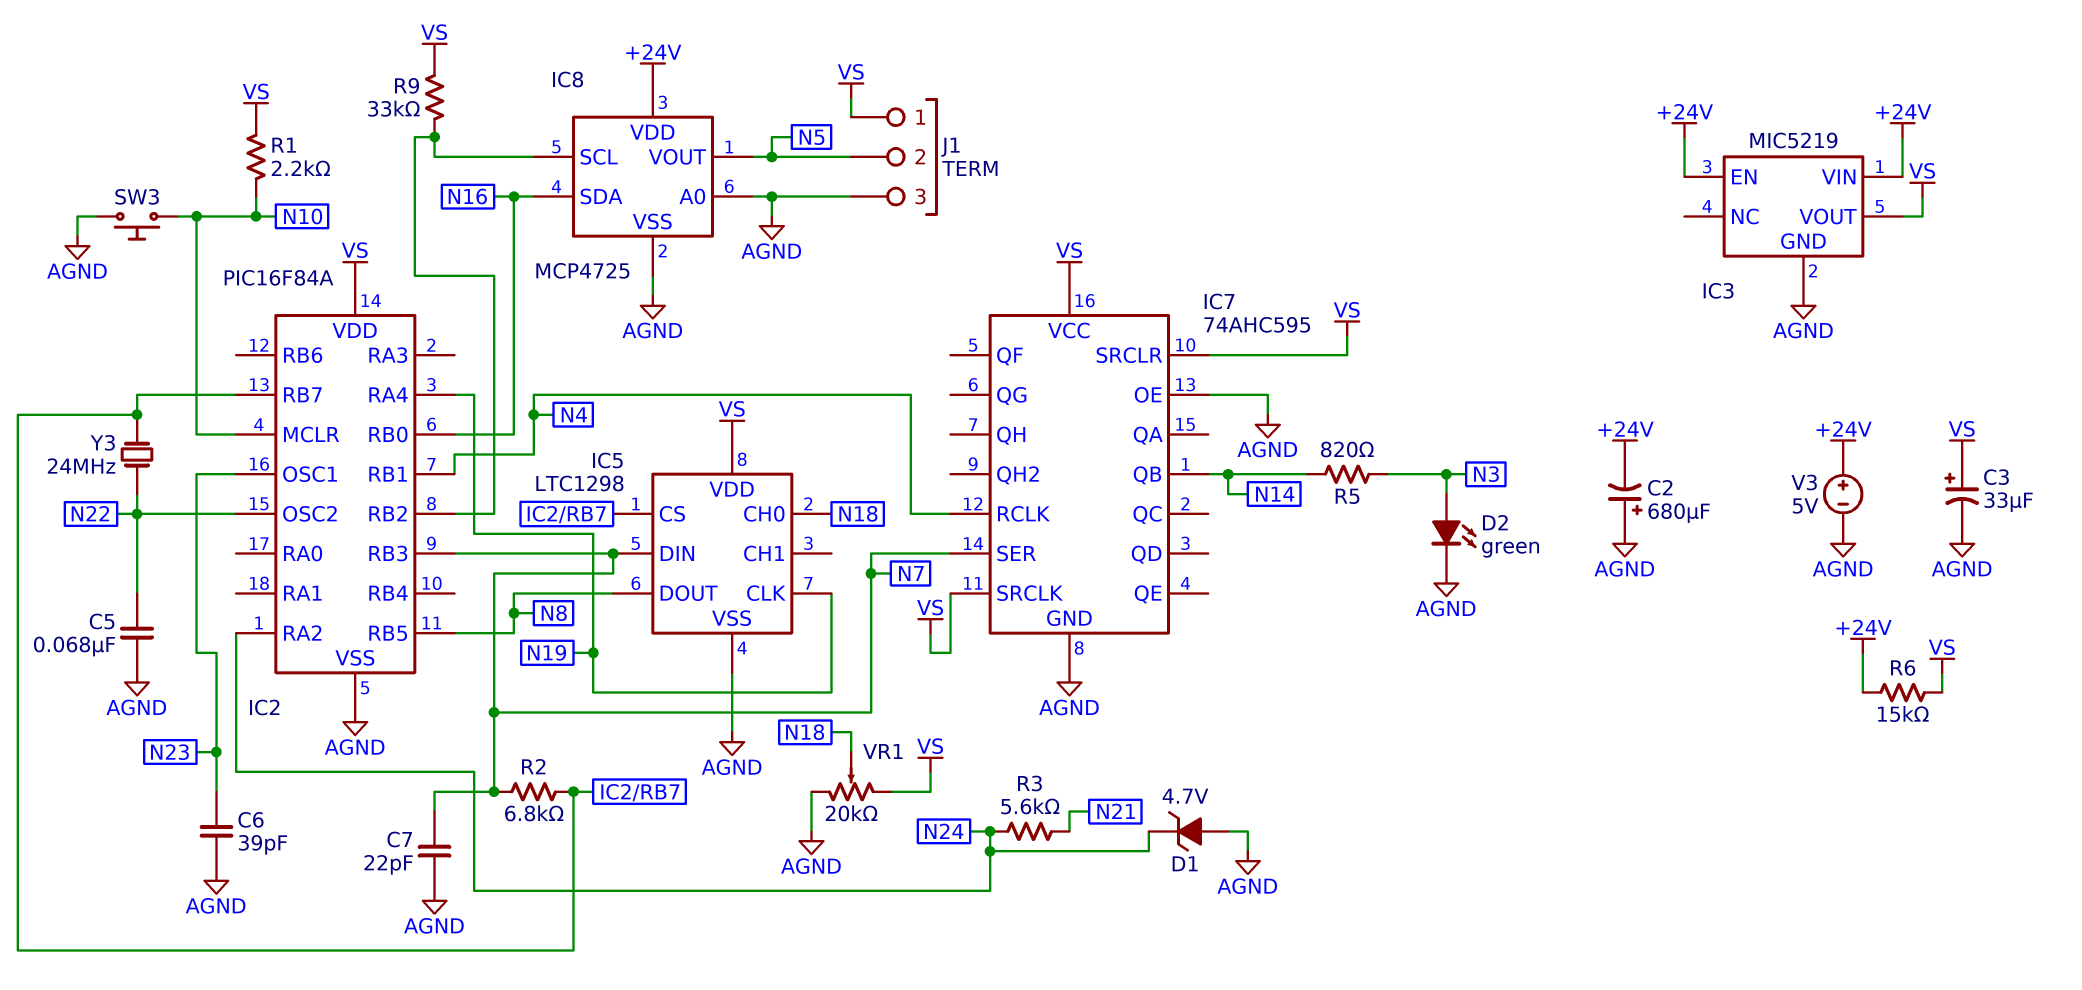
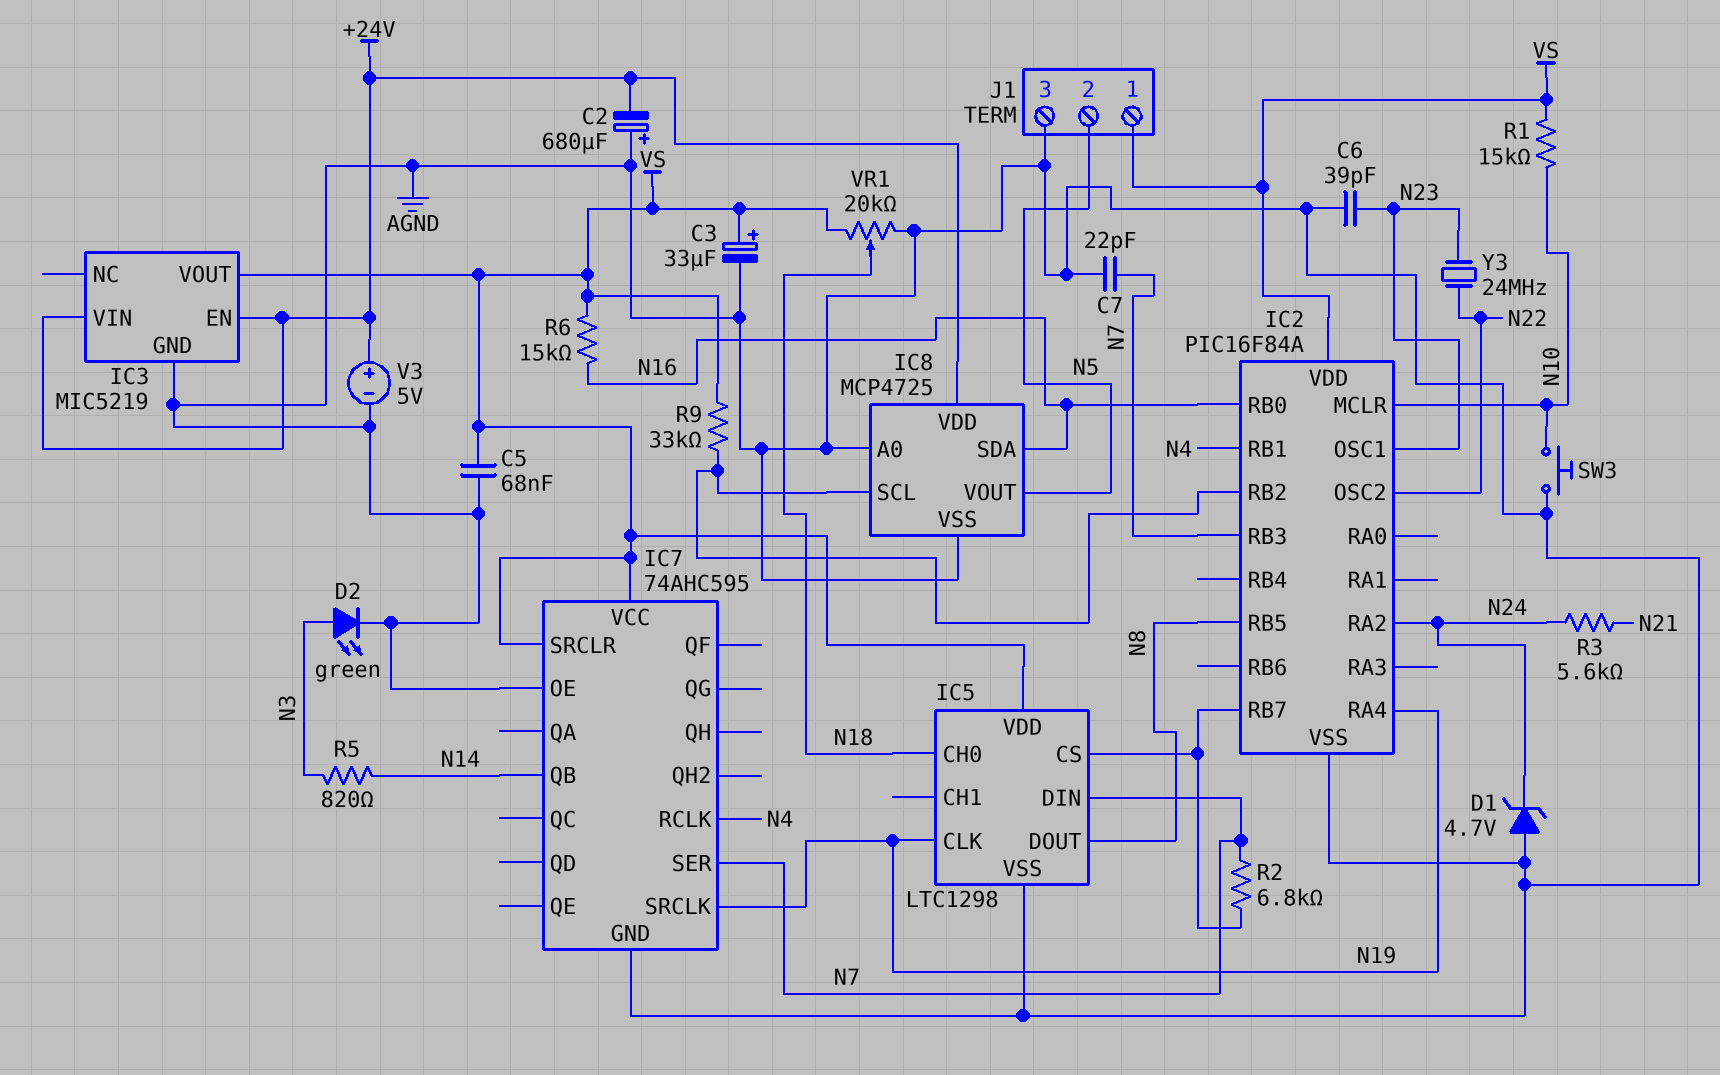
C5: 68nF (AGND, N22) -> 68nF (AGND, VS)
IC7 pin SRCLK: VS -> N19
R1: 2.2k (N10, VS) -> 15k (N10, VS)
R6: 15k (+24V, VS) -> 15k (N16, VS)
Y3: 24MHz (IC2/RB7, N22) -> 24MHz (N22, N23)

